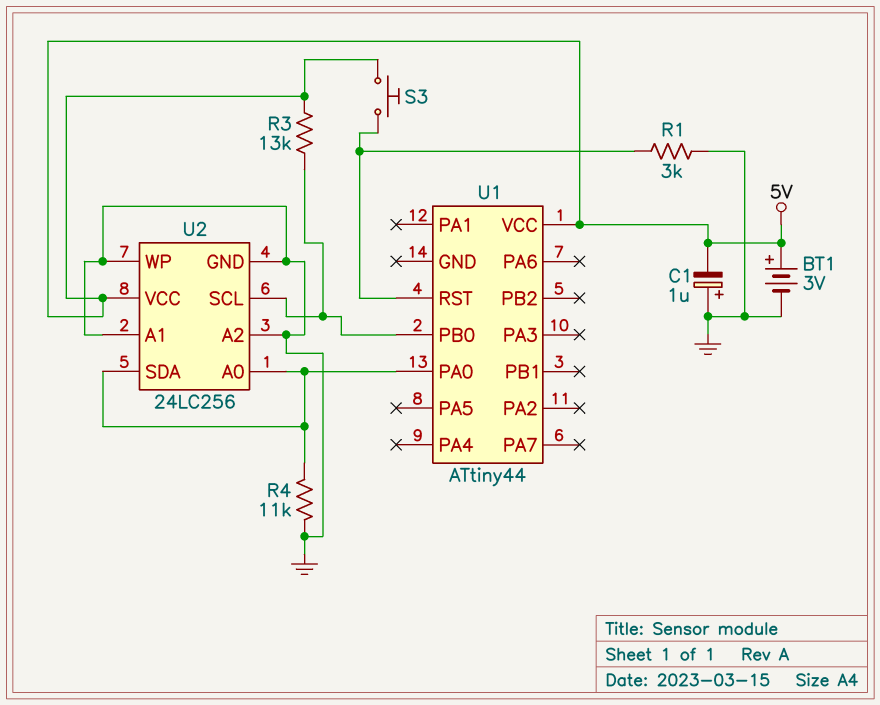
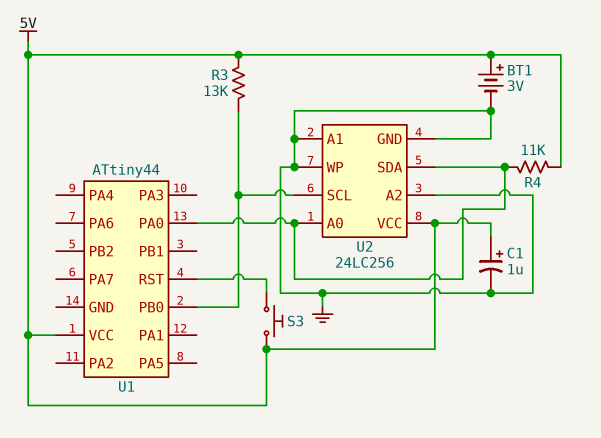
C1: 1uF (plus GND, minus 5V) -> 1uF (plus 5V, minus GND)
R1: 3k (GND, U1/RST) -> none
R4: 11k (GND, U1/PA0) -> 11k (5V, U1/PA0)

